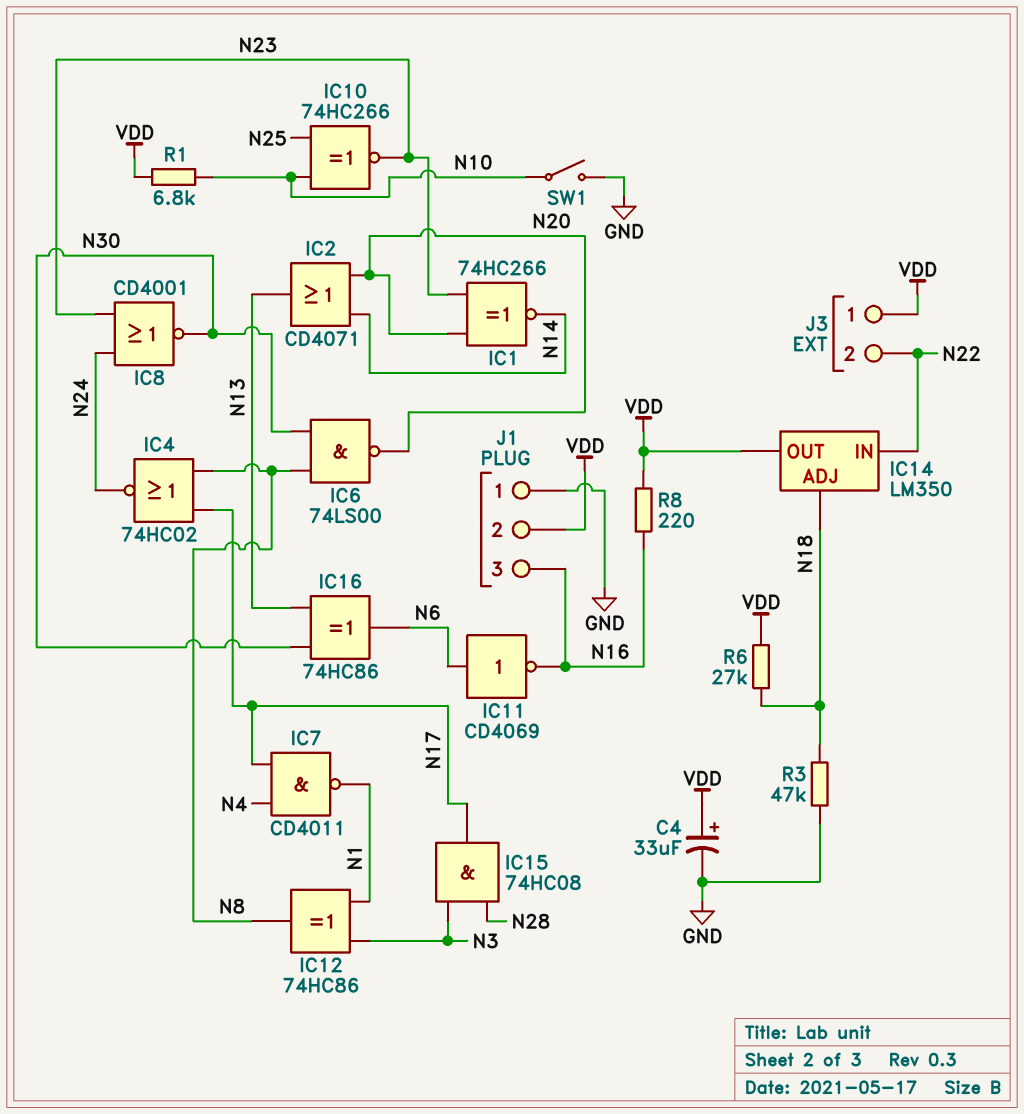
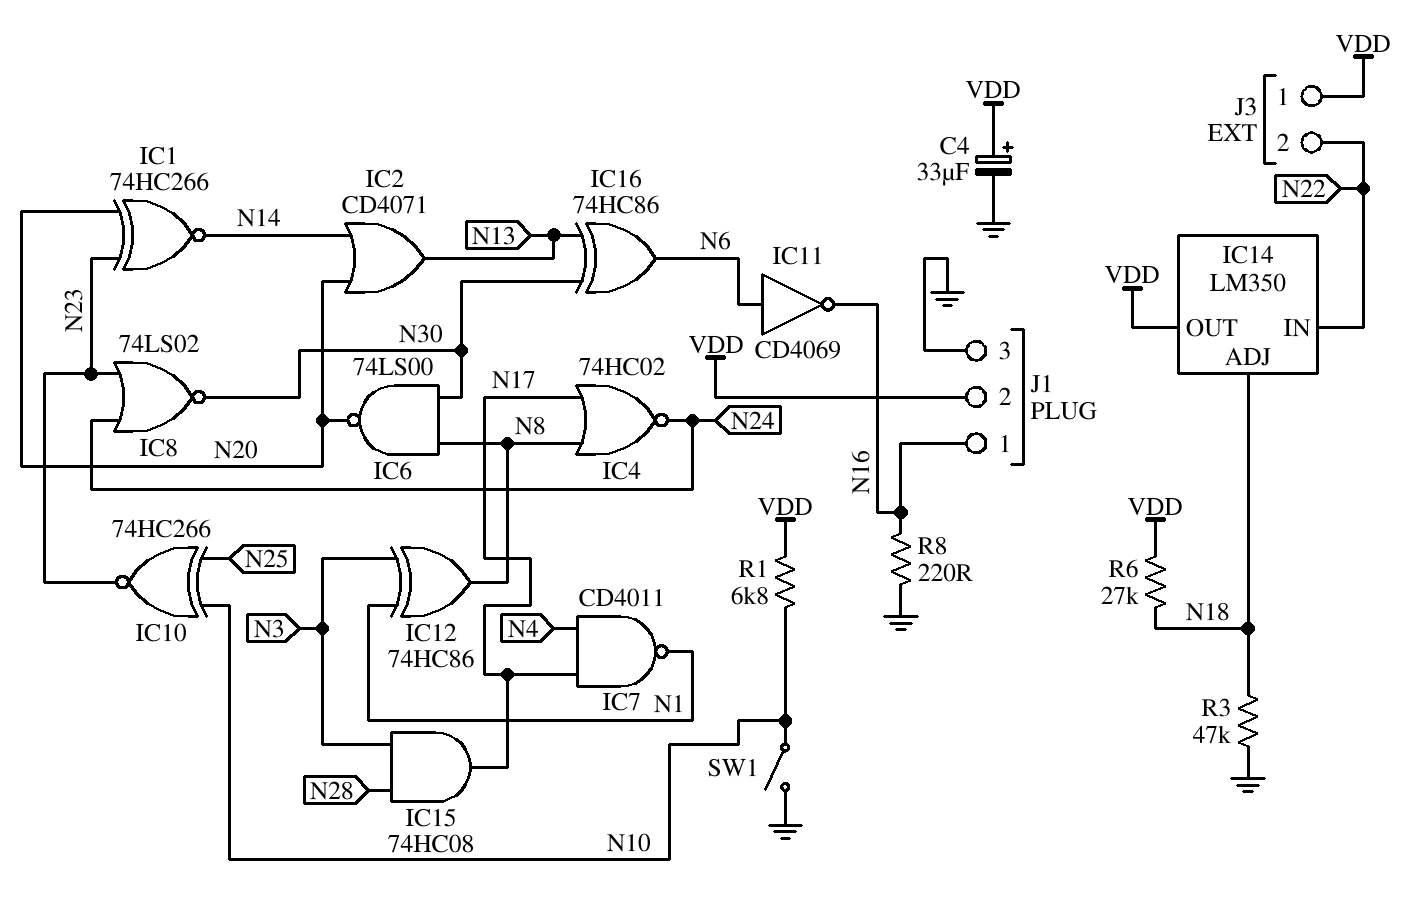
IC8: NOR CD4001 (in N23, in N24, out N30) -> NOR 74LS02 (in N23, in N24, out N30)
J1 pin 1: GND -> N16
J1 pin 3: N16 -> GND
R8: 220 (N16, VDD) -> 220 (GND, N16)

